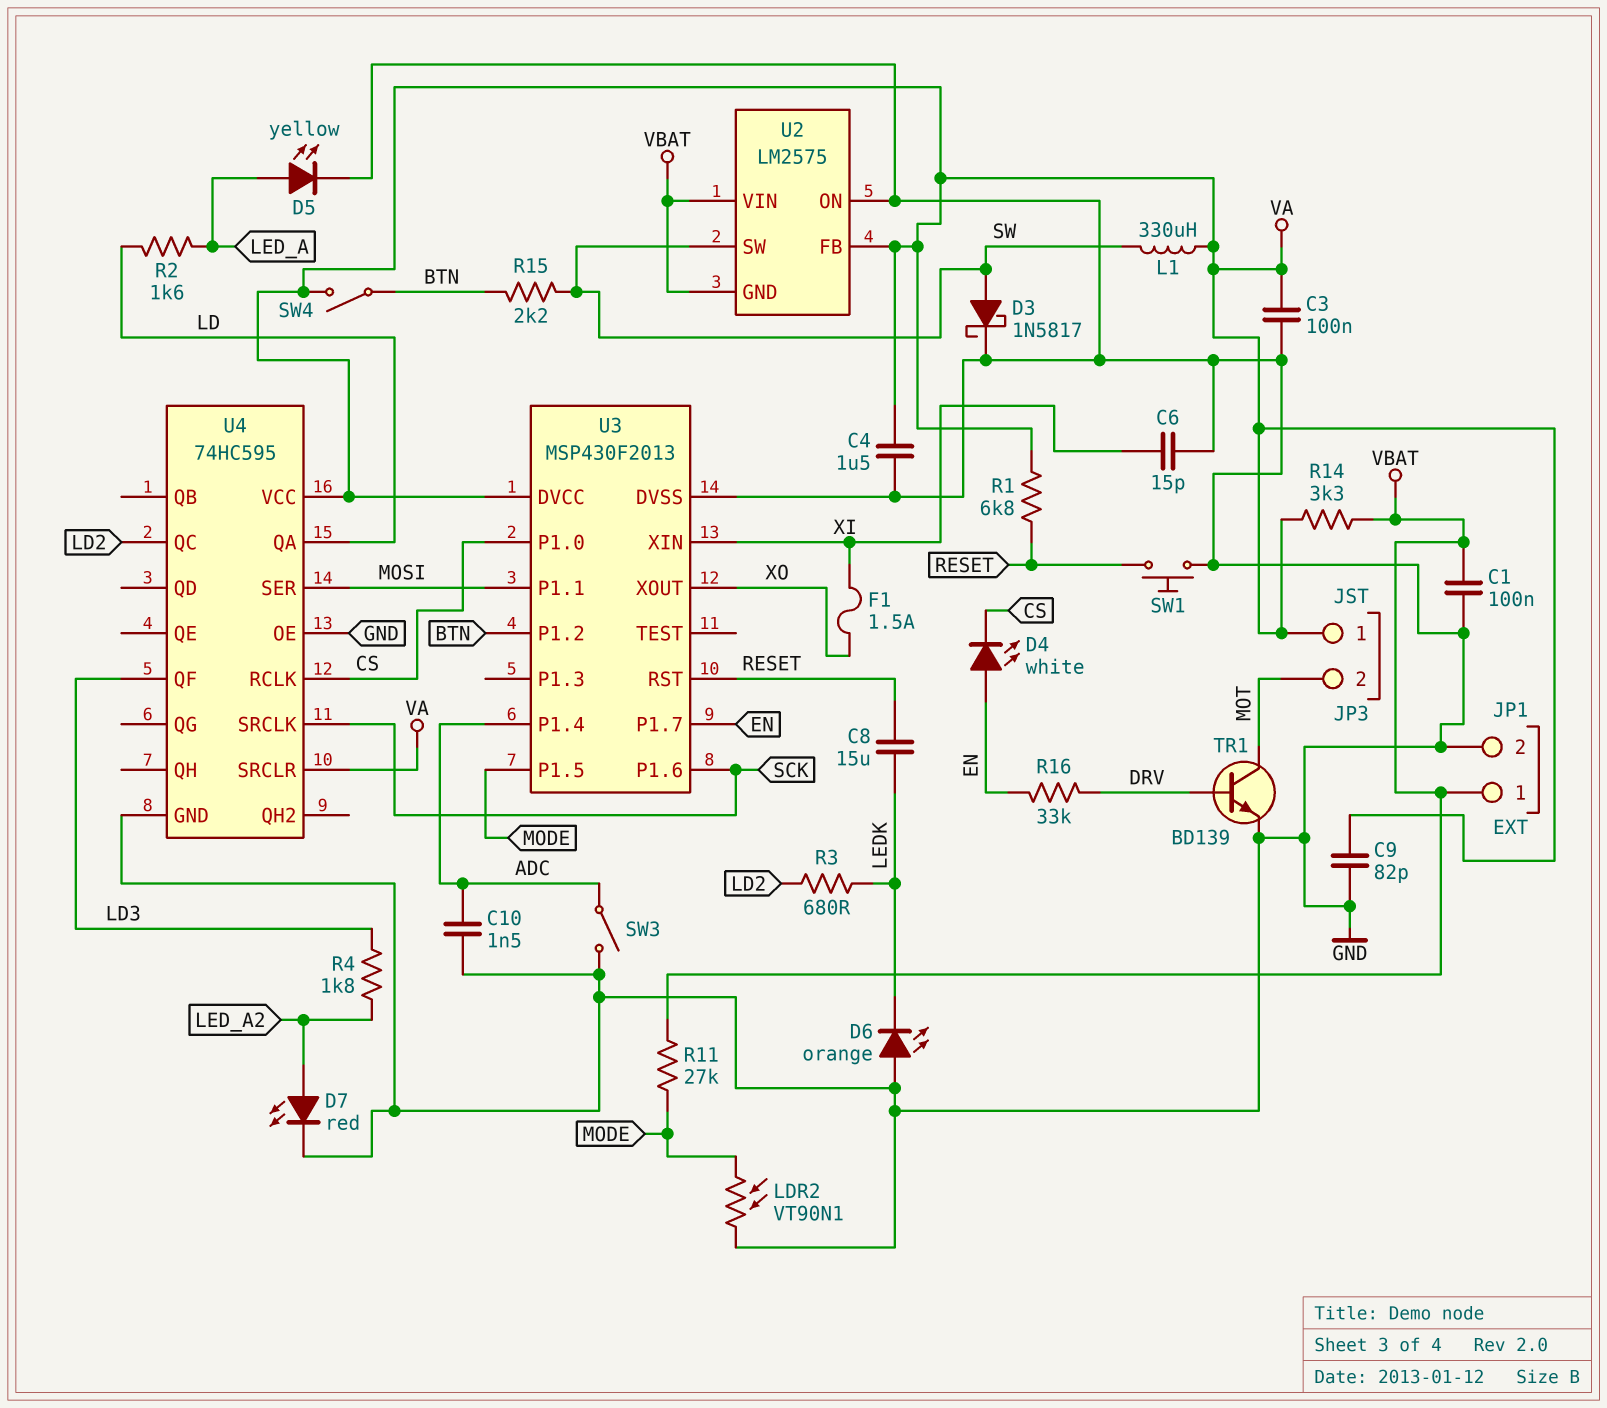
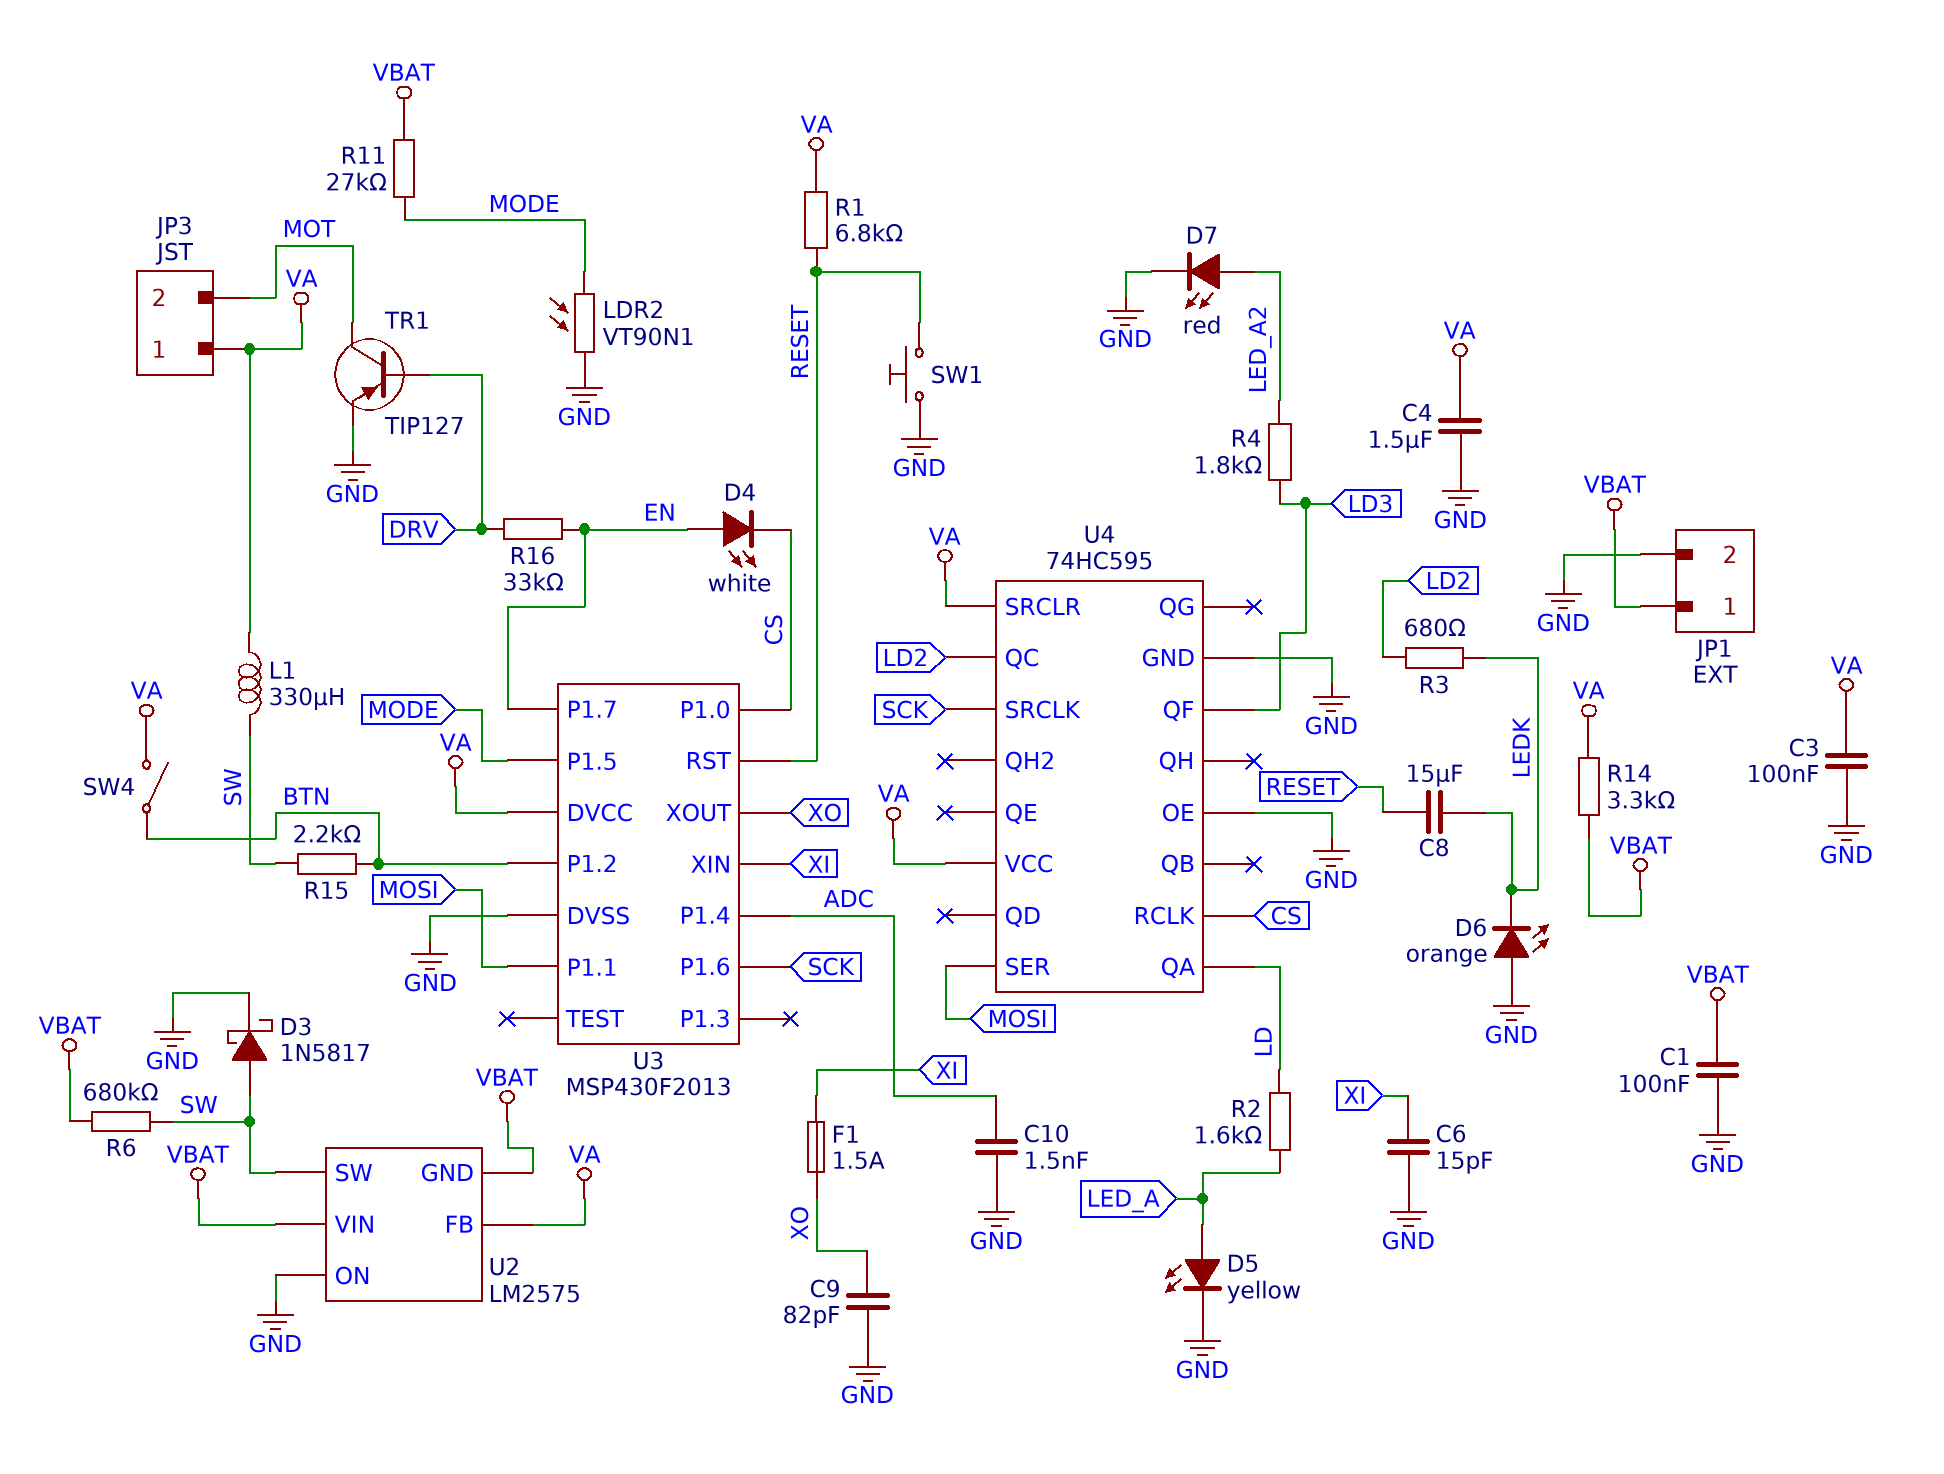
C9: 82pF (GND, VA) -> 82pF (GND, XO)
R6: none -> 680k (SW, VBAT)
SW3: switch (ADC, GND) -> none
TR1: NPN BD139 (B DRV, C MOT, E GND) -> PNP TIP127 (B DRV, C MOT, E GND)

